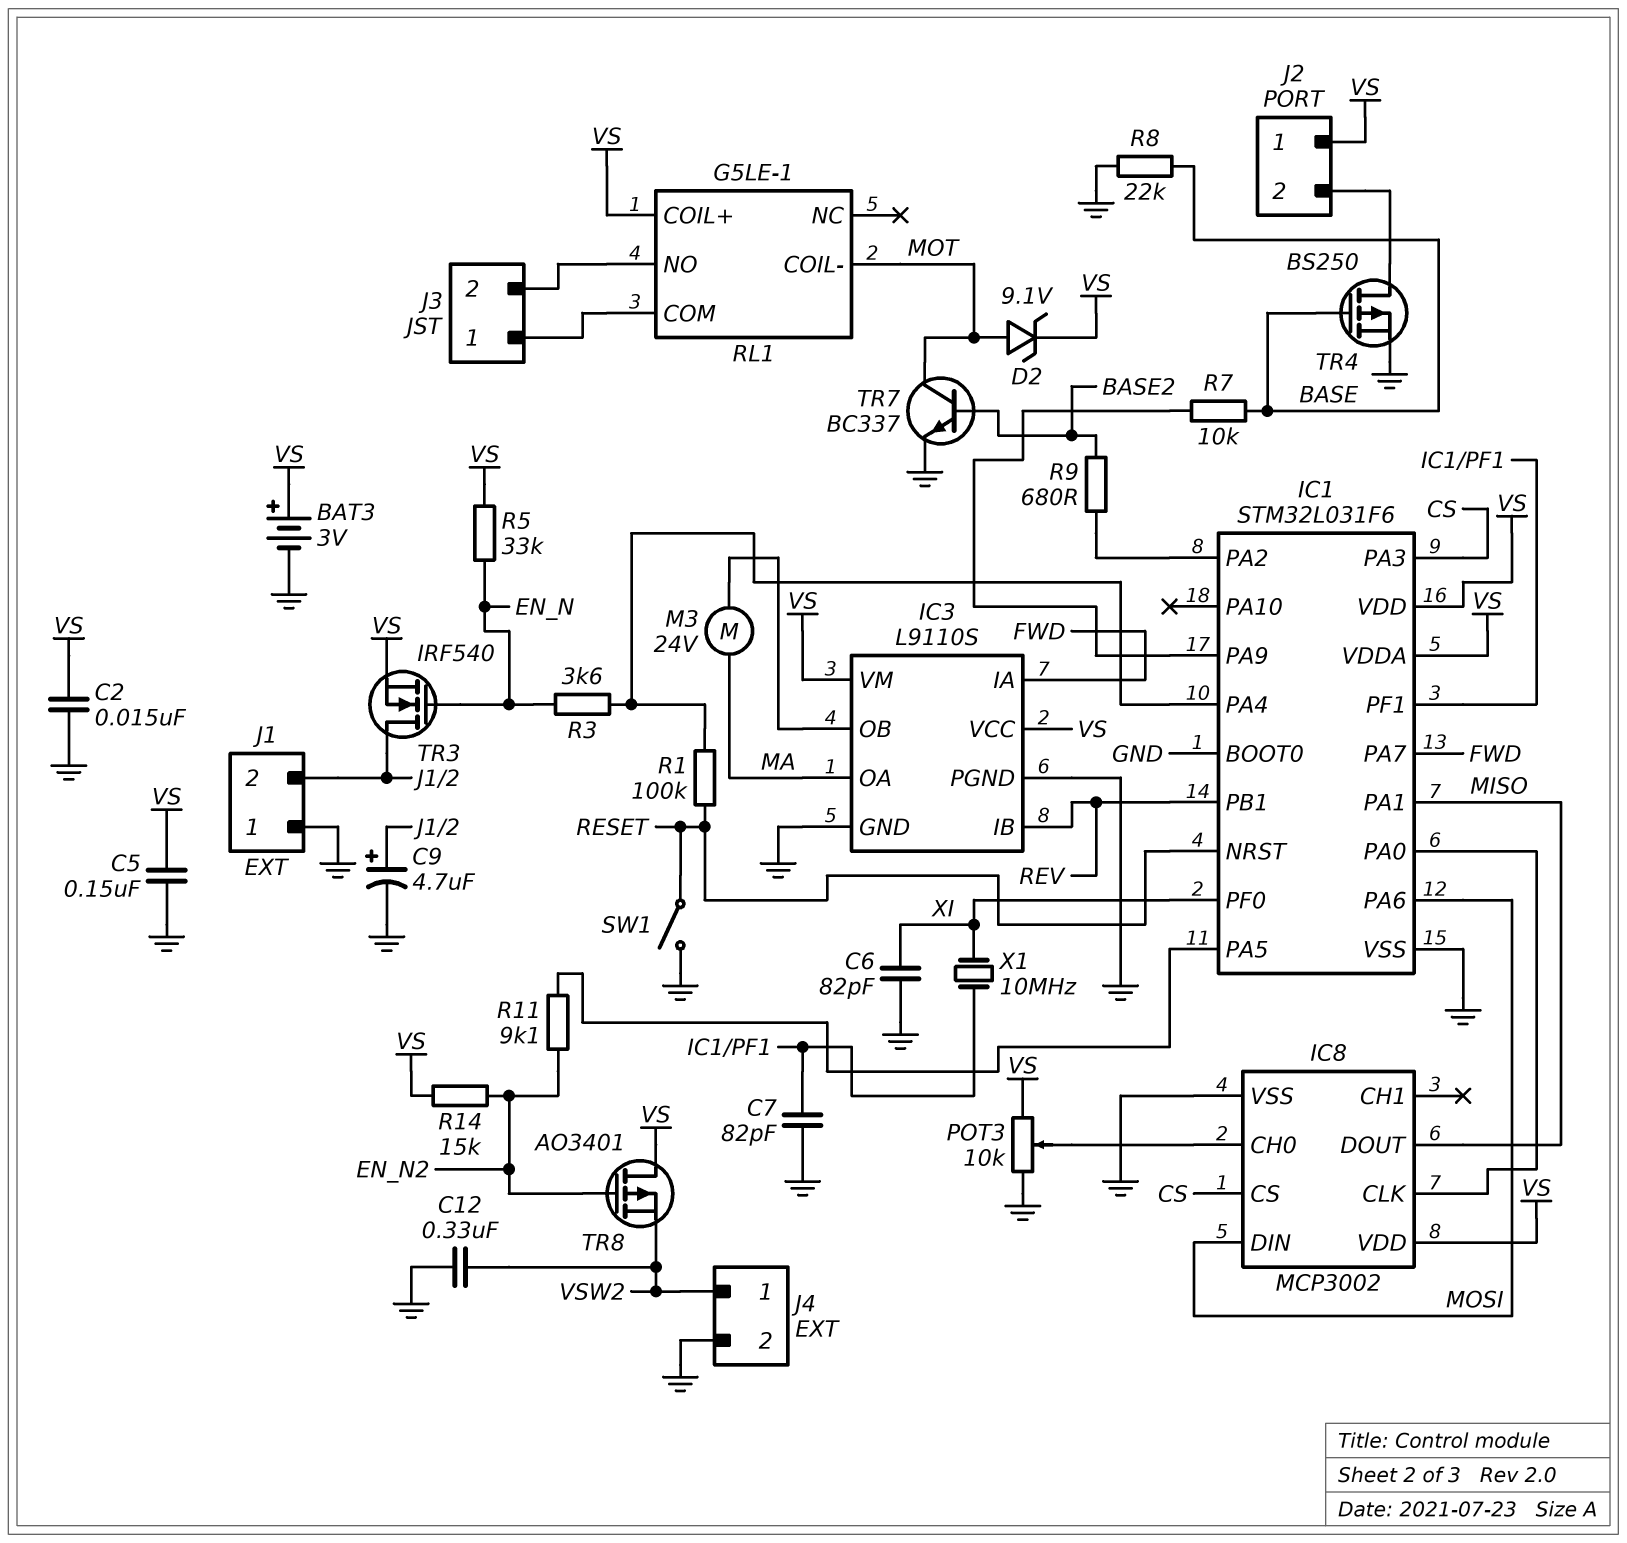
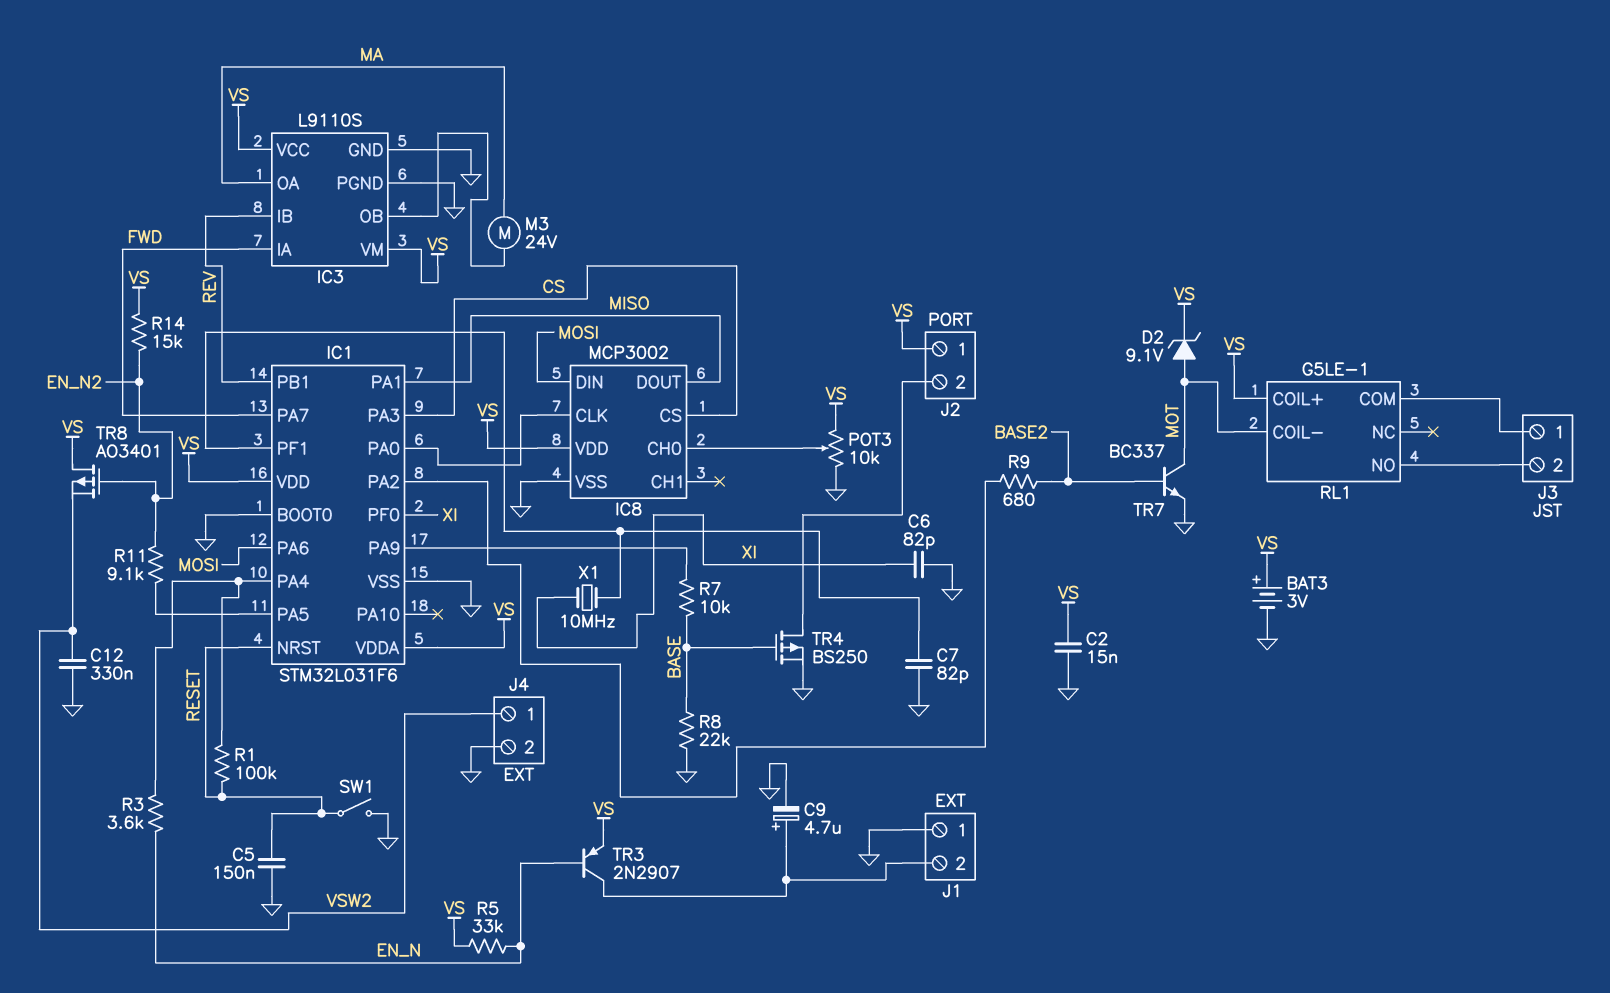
C5: 150nF (GND, VS) -> 150nF (GND, RESET)
TR3: NMOS IRF540 (G EN_N, D J1/2, S VS) -> PNP 2N2907 (B EN_N, C J1/2, E VS)

